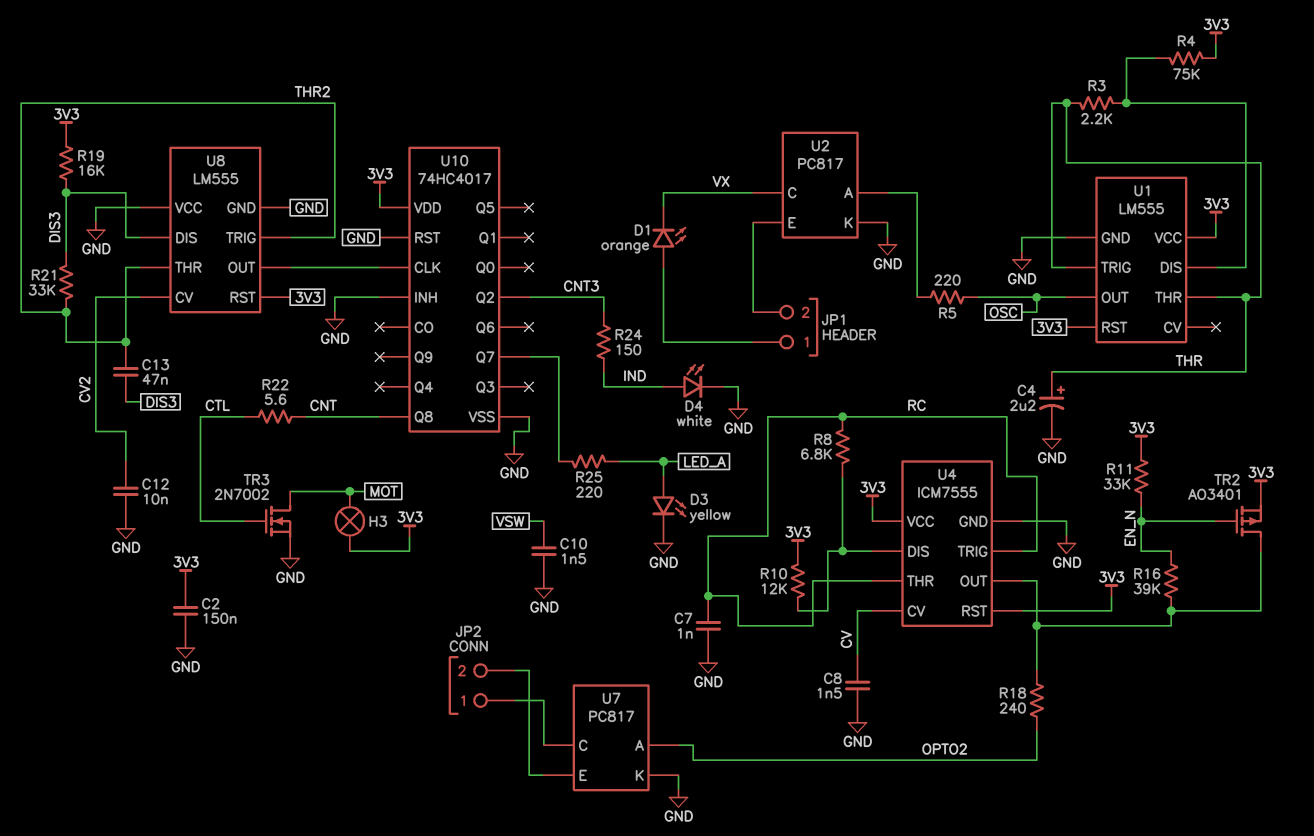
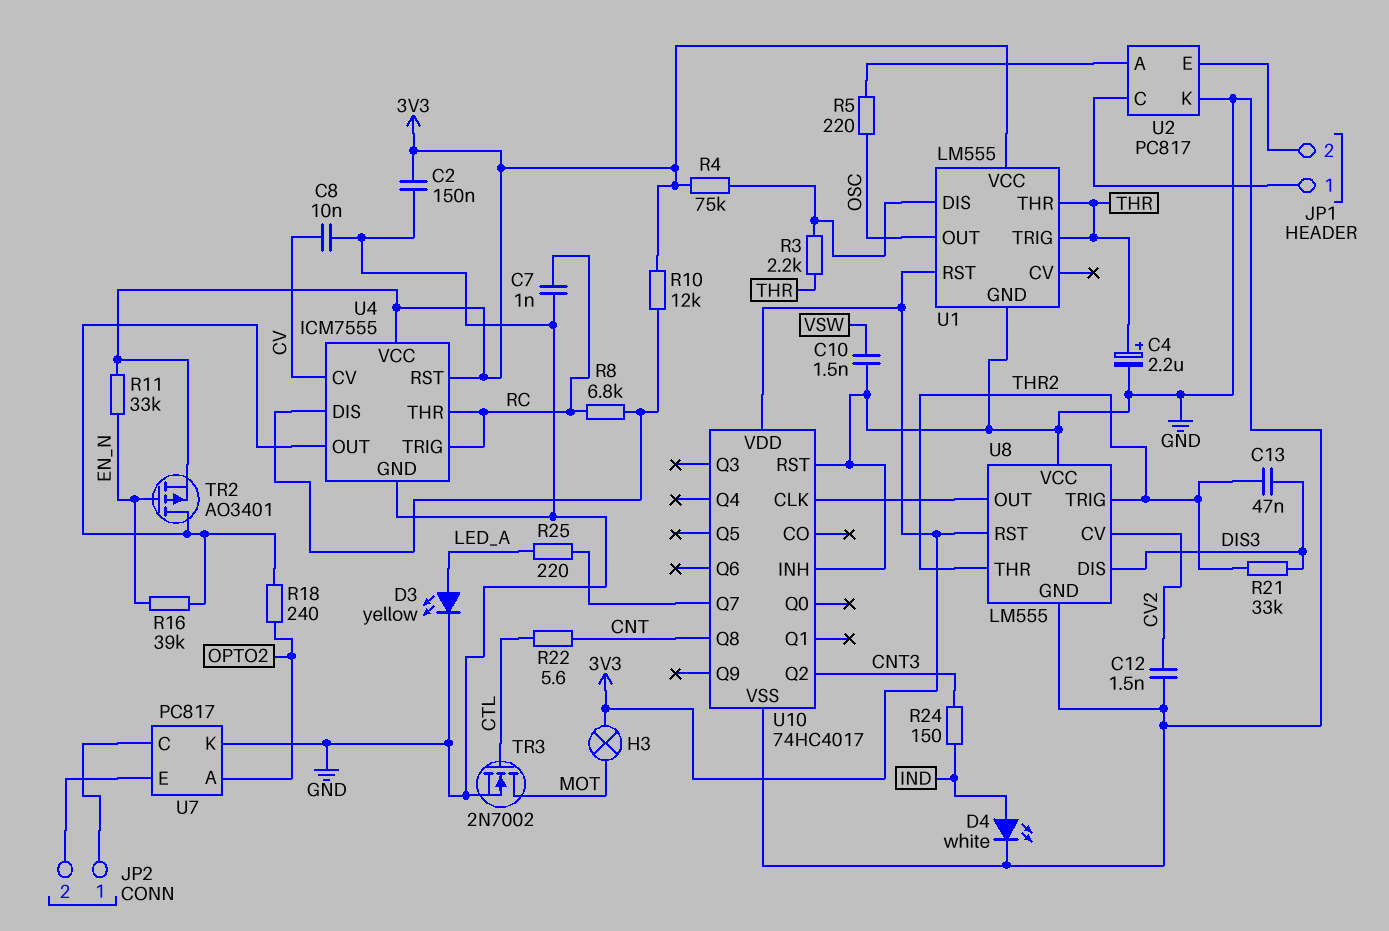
C8: 1.5nF (CV, GND) -> 10nF (CV, GND)
C12: 10nF (CV2, GND) -> 1.5nF (CV2, GND)
D1: LED orange (A JP1/1, K VX) -> none
R19: 16k (3V3, DIS3) -> none
U2 pin C: VX -> JP1/1

